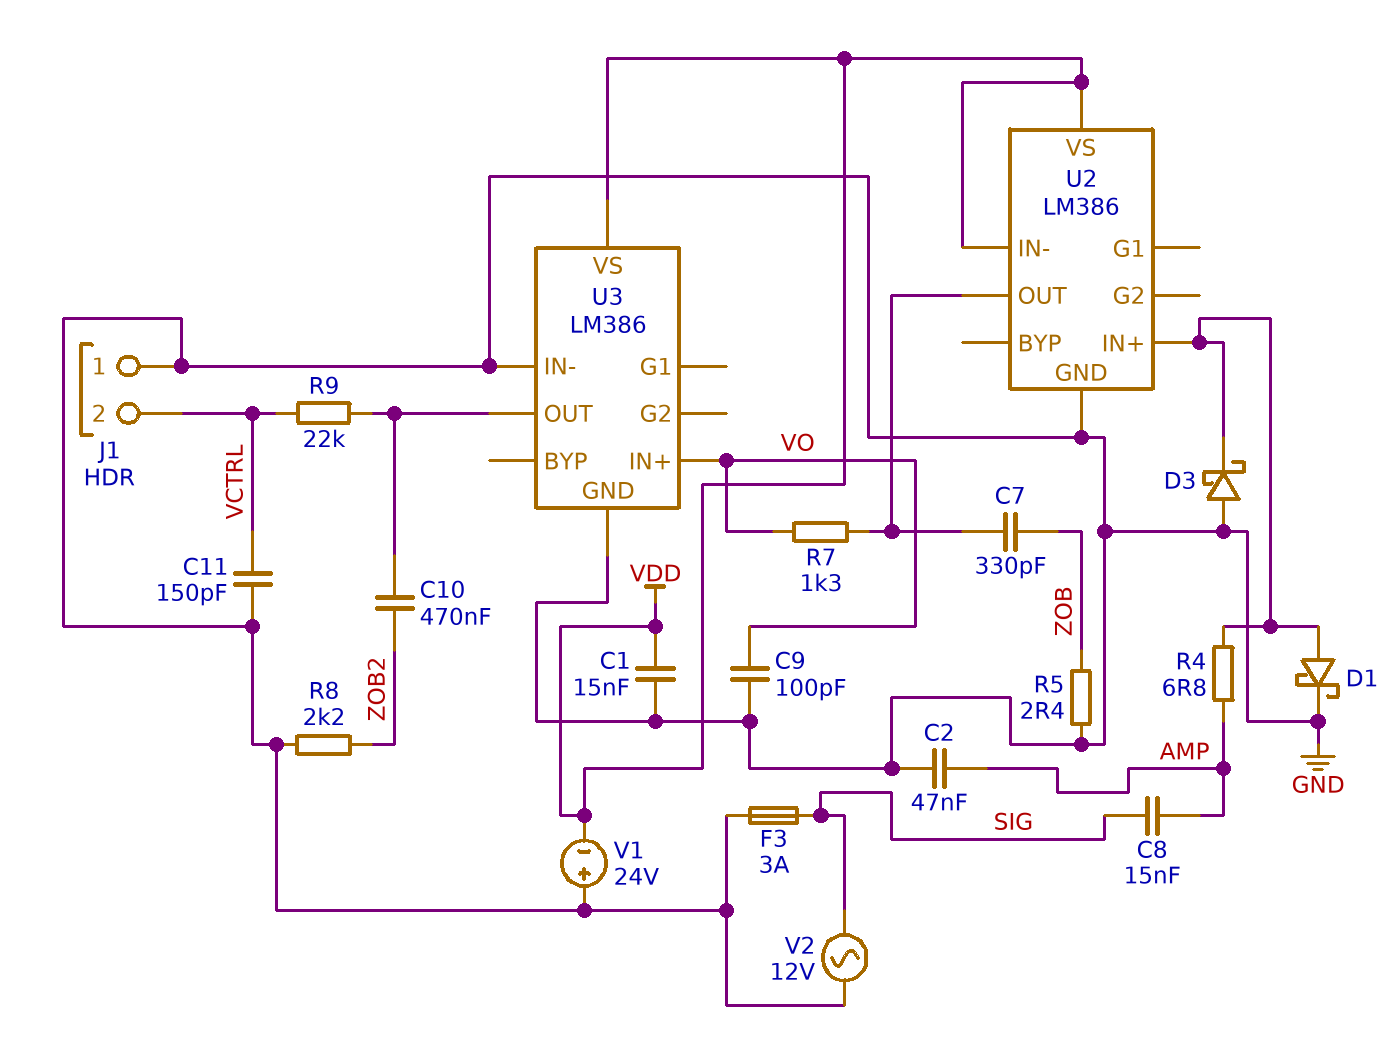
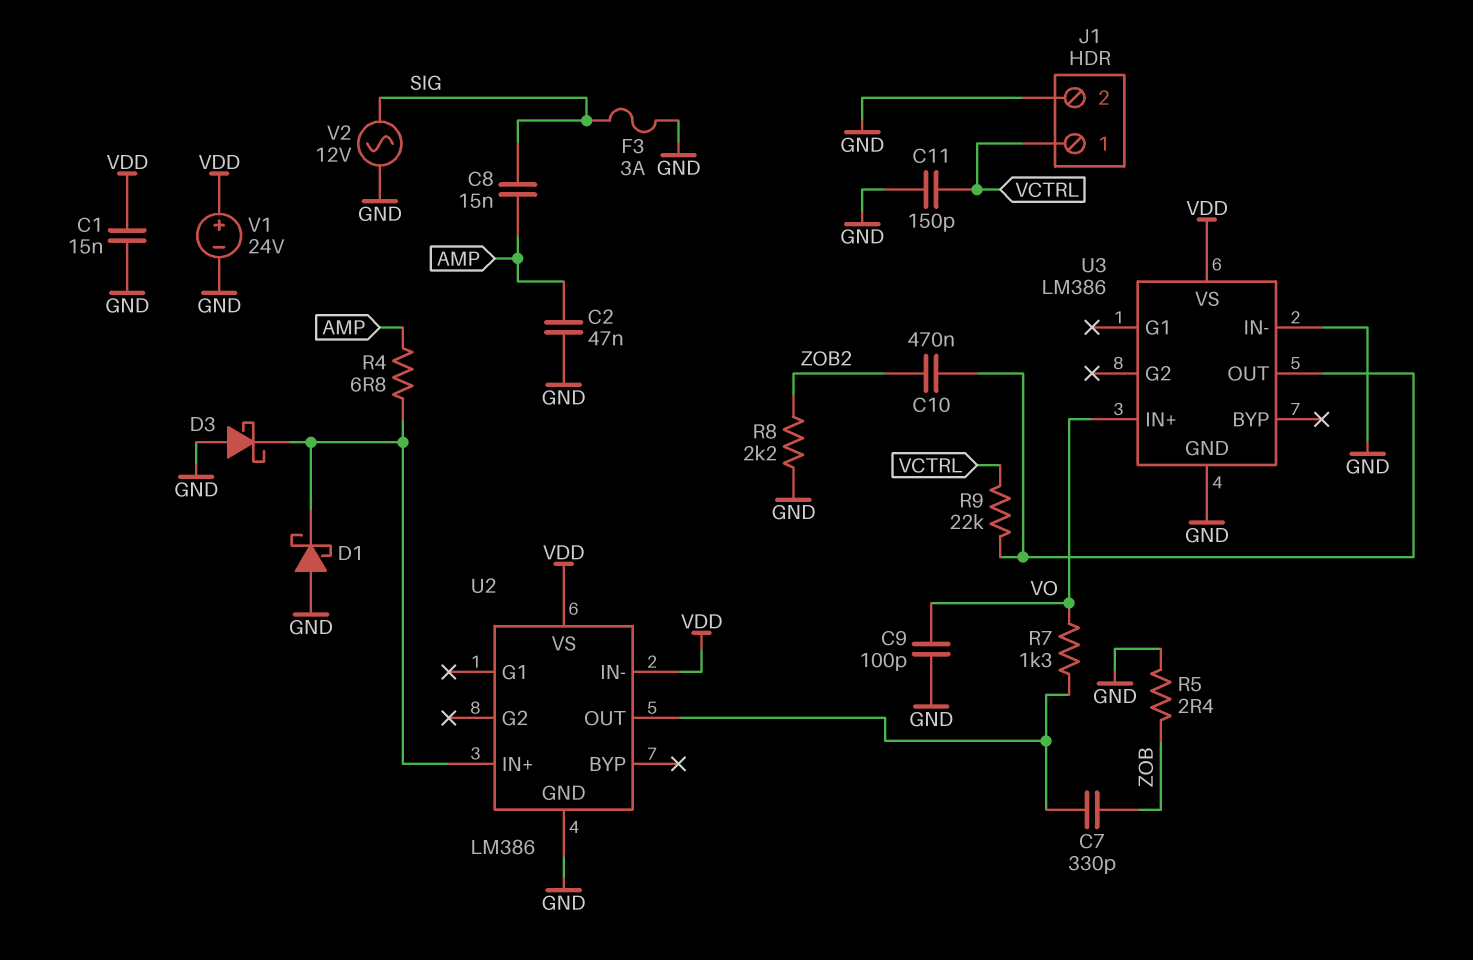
D1: schottky (A U2/IN+, K GND) -> schottky (A GND, K U2/IN+)
J1 pin 1: GND -> VCTRL
J1 pin 2: VCTRL -> GND
V1: 24V (plus GND, minus VDD) -> 24V (plus VDD, minus GND)

